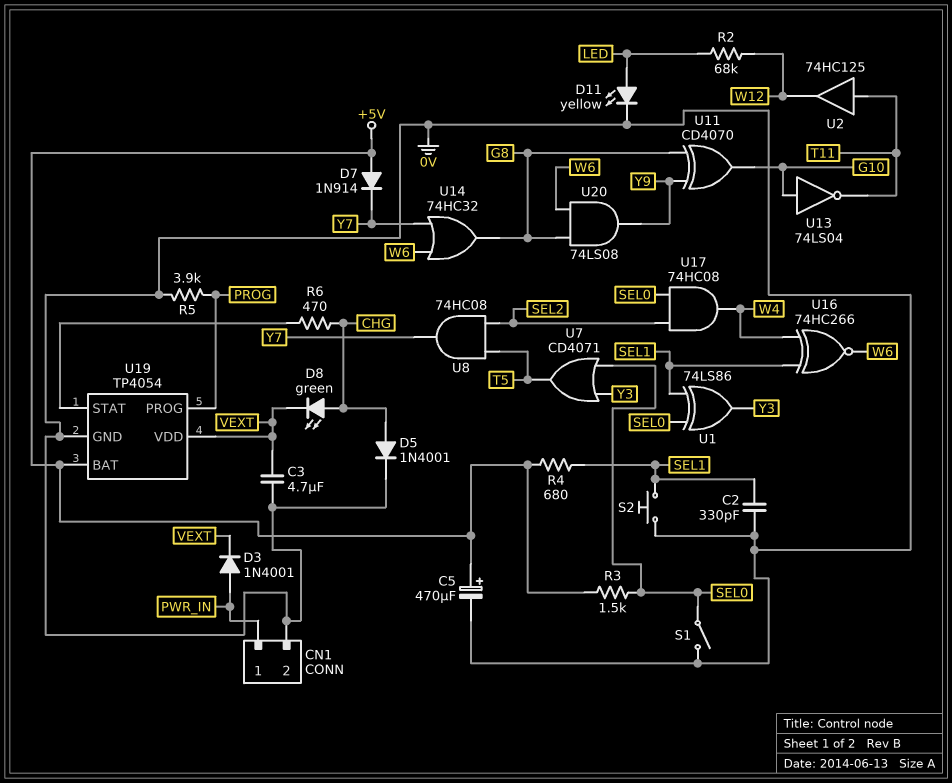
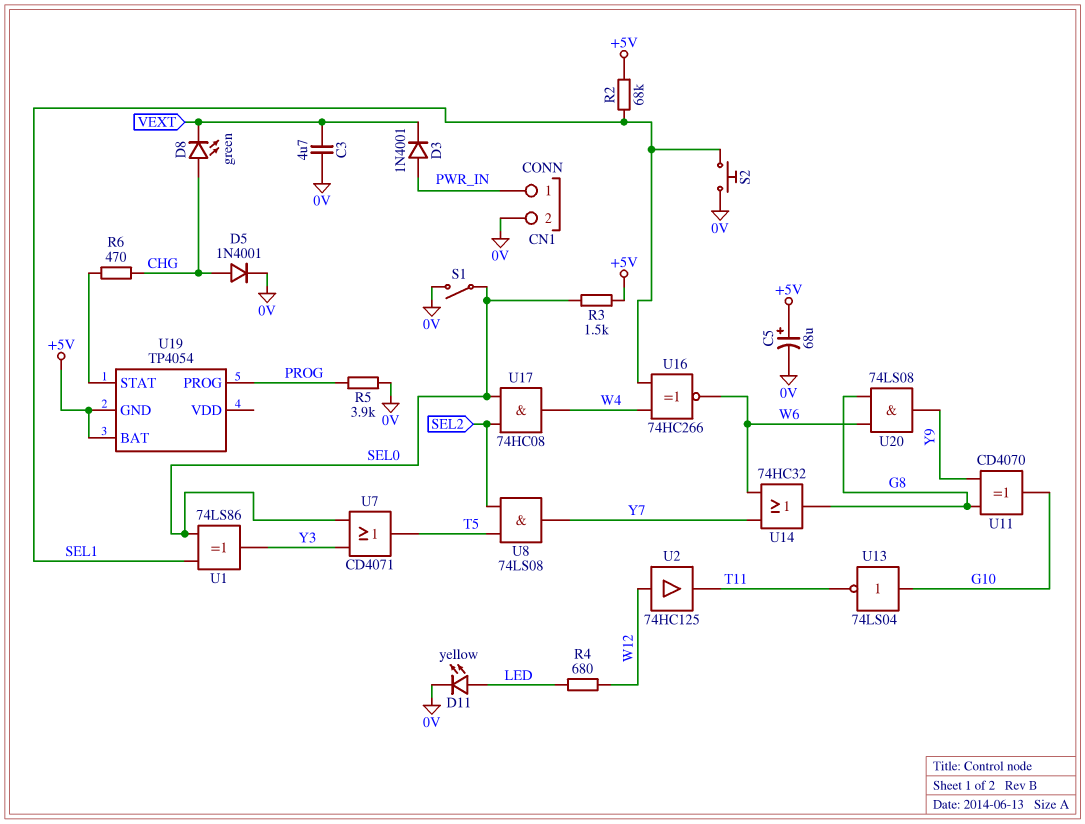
C2: 330pF (0V, SEL1) -> none
C5: 470uF (plus +5V, minus 0V) -> 68uF (plus +5V, minus 0V)
D7: diode 1N914 (A +5V, K Y7) -> none
R2: 68k (LED, W12) -> 68k (+5V, SEL1)
R4: 680 (+5V, SEL1) -> 680 (LED, W12)
U2: buffer 74HC125 (in T11, out W12) -> buffer 74HC125 (in W12, out T11)
U8: AND 74HC08 (in SEL2, in T5, out Y7) -> AND 74LS08 (in SEL2, in T5, out Y7)
U19 pin GND: 0V -> +5V
U19 pin VDD: VEXT -> none

